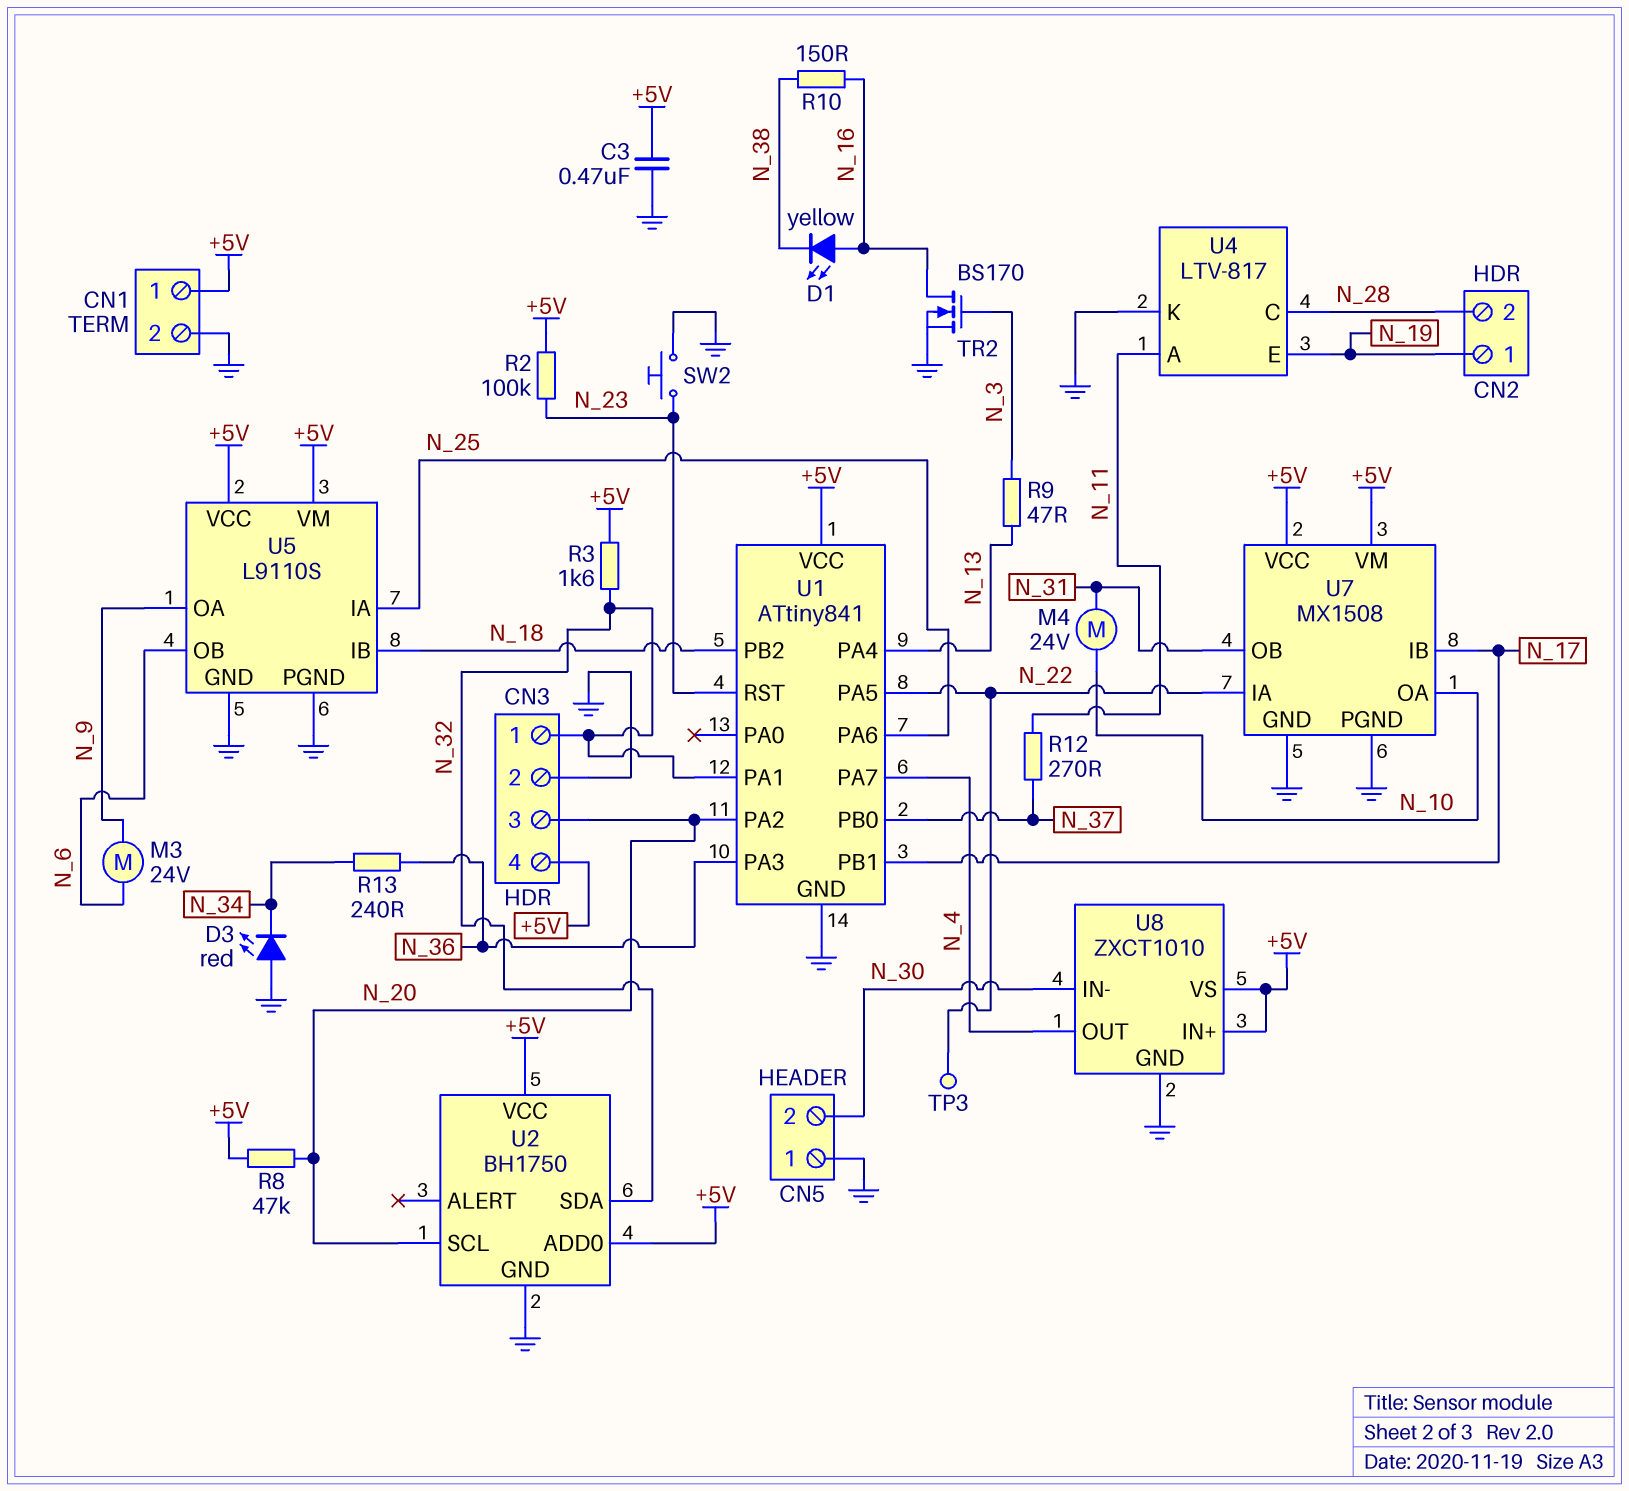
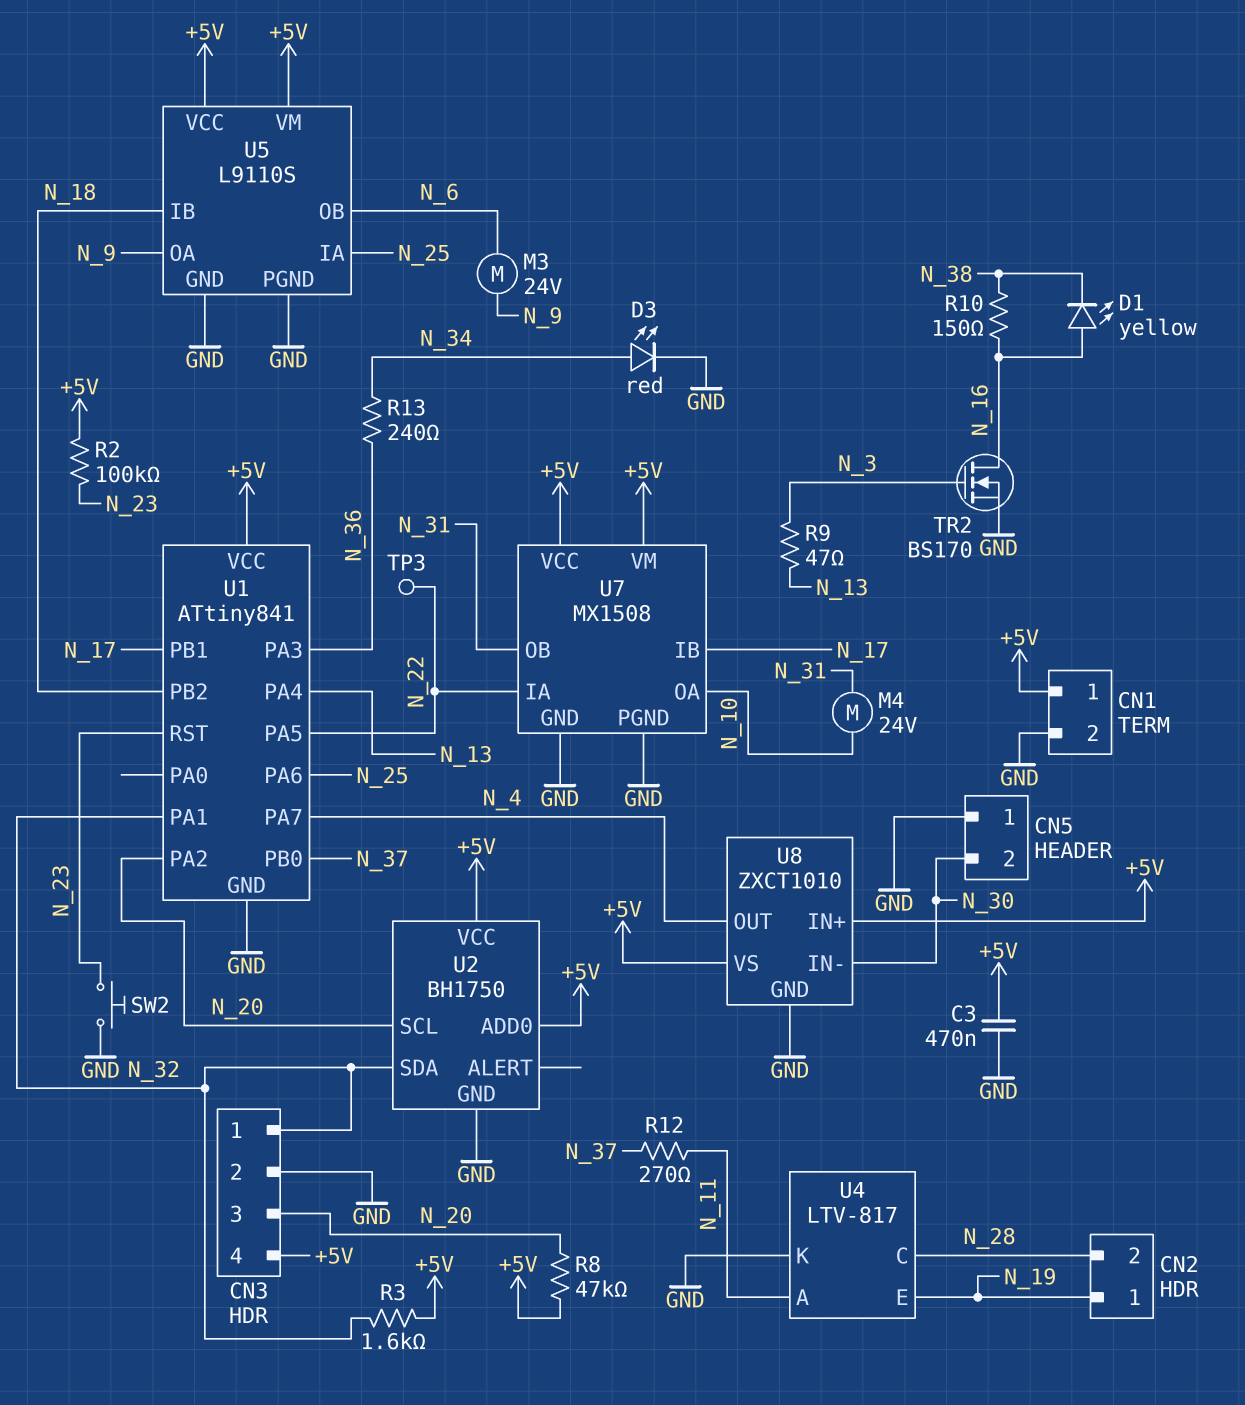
D3: LED red (A GND, K N_34) -> LED red (A N_34, K GND)

